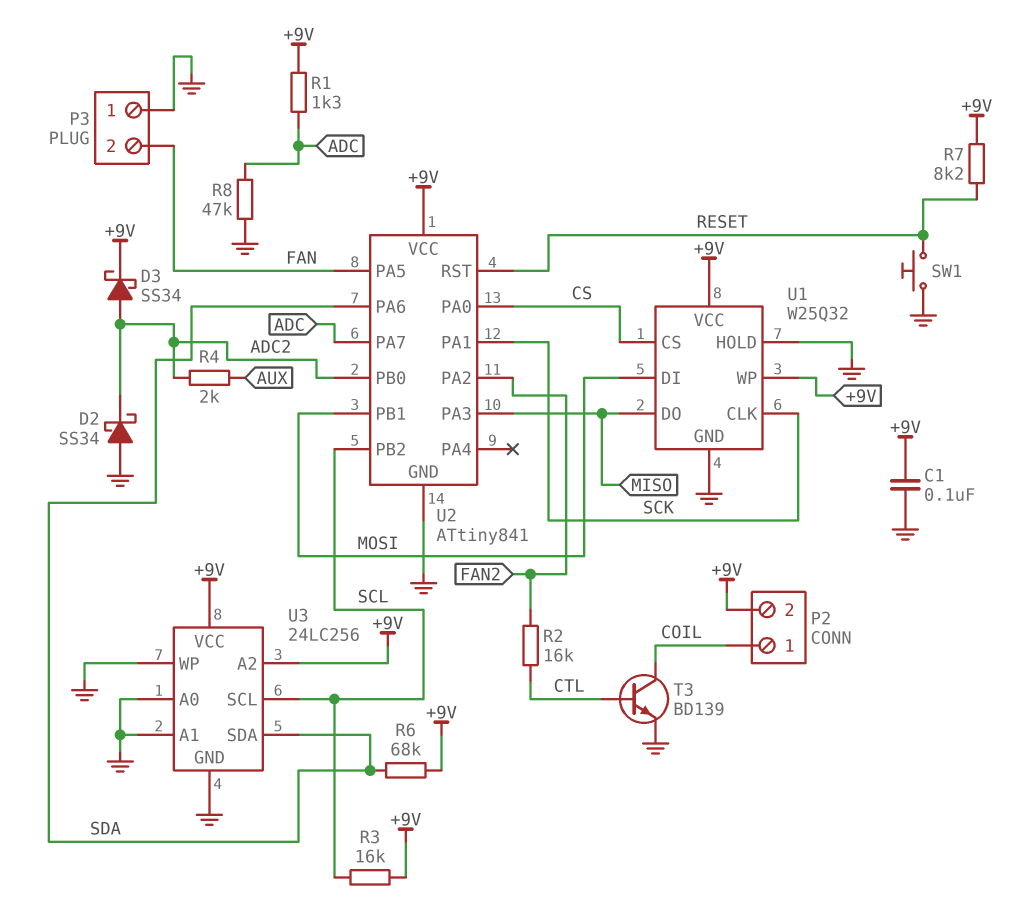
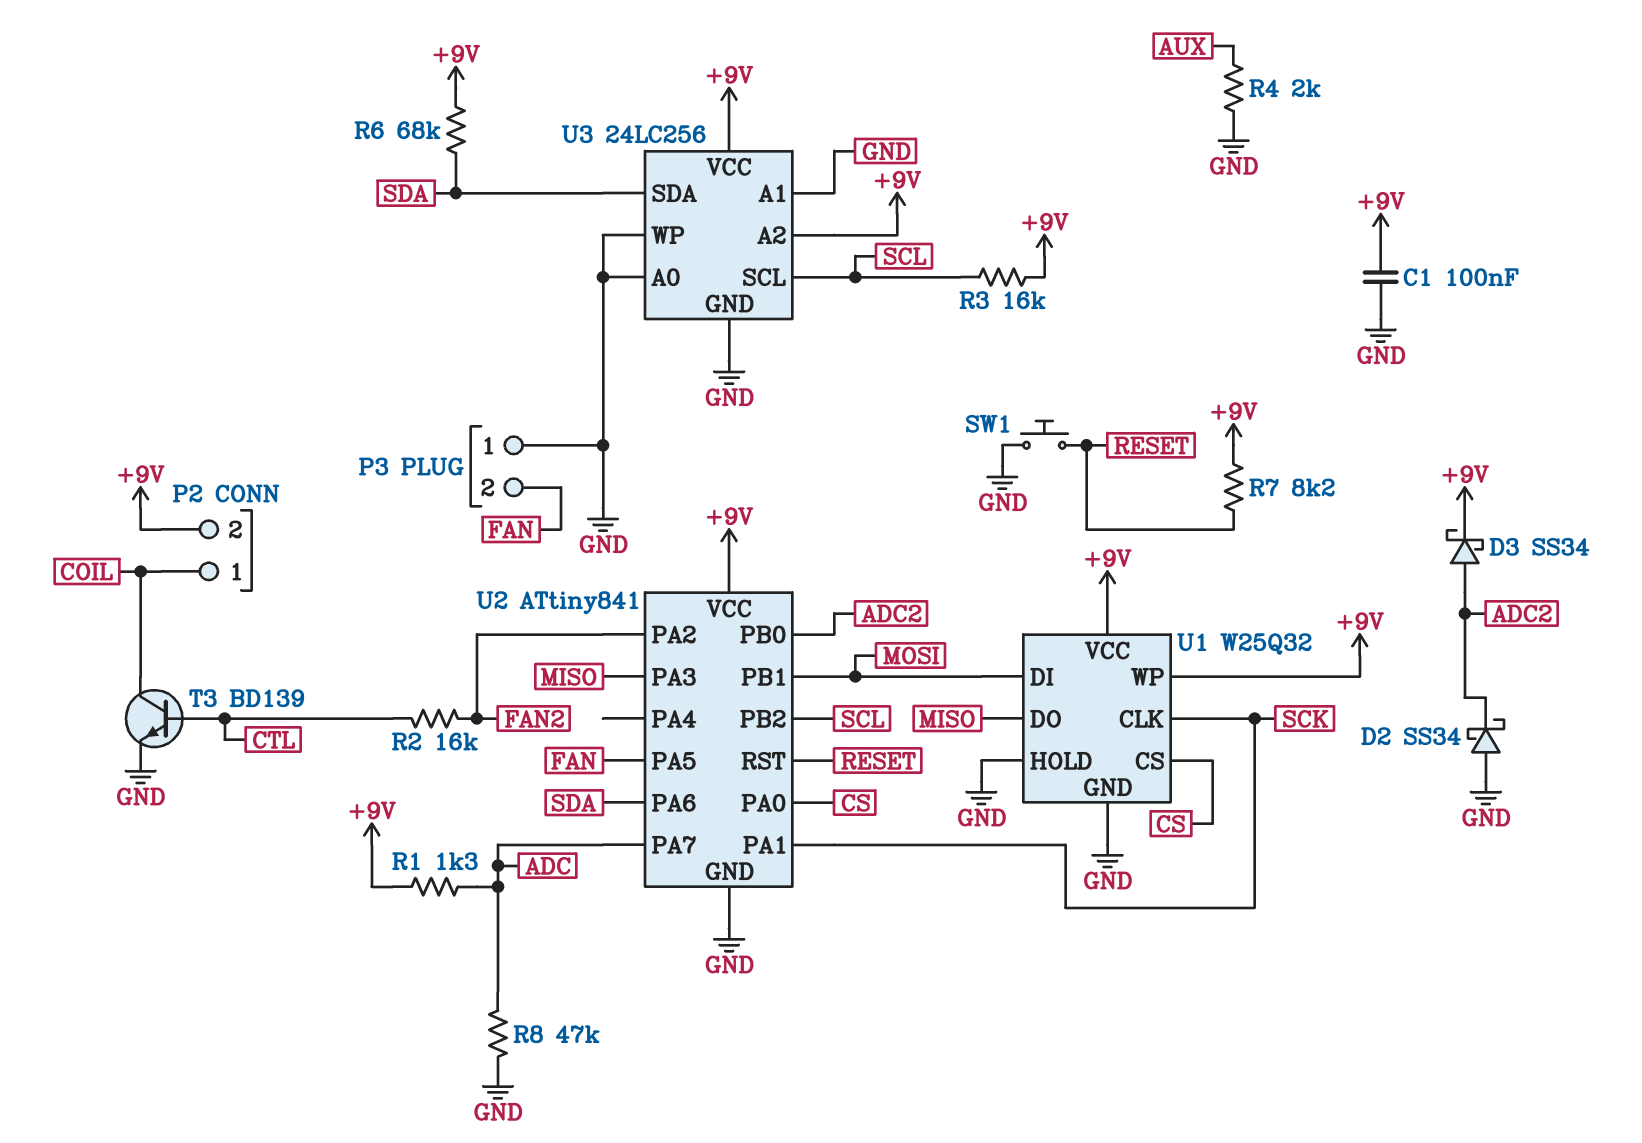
R4: 2k (ADC2, AUX) -> 2k (AUX, GND)

